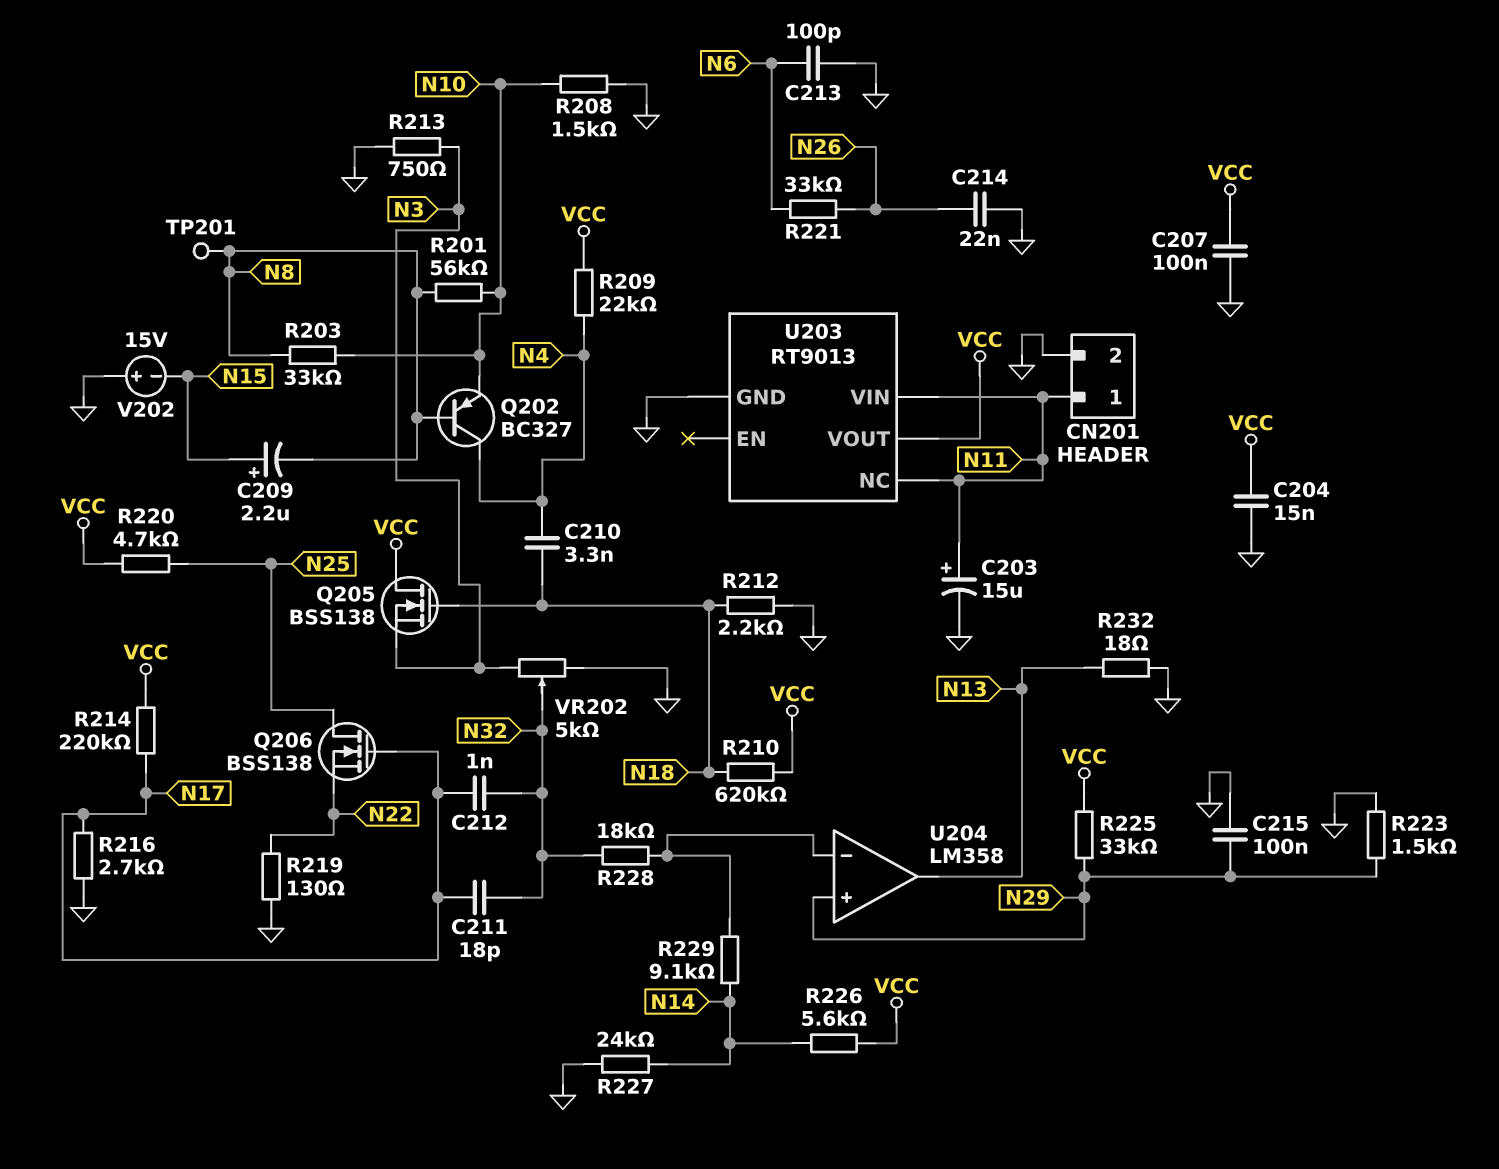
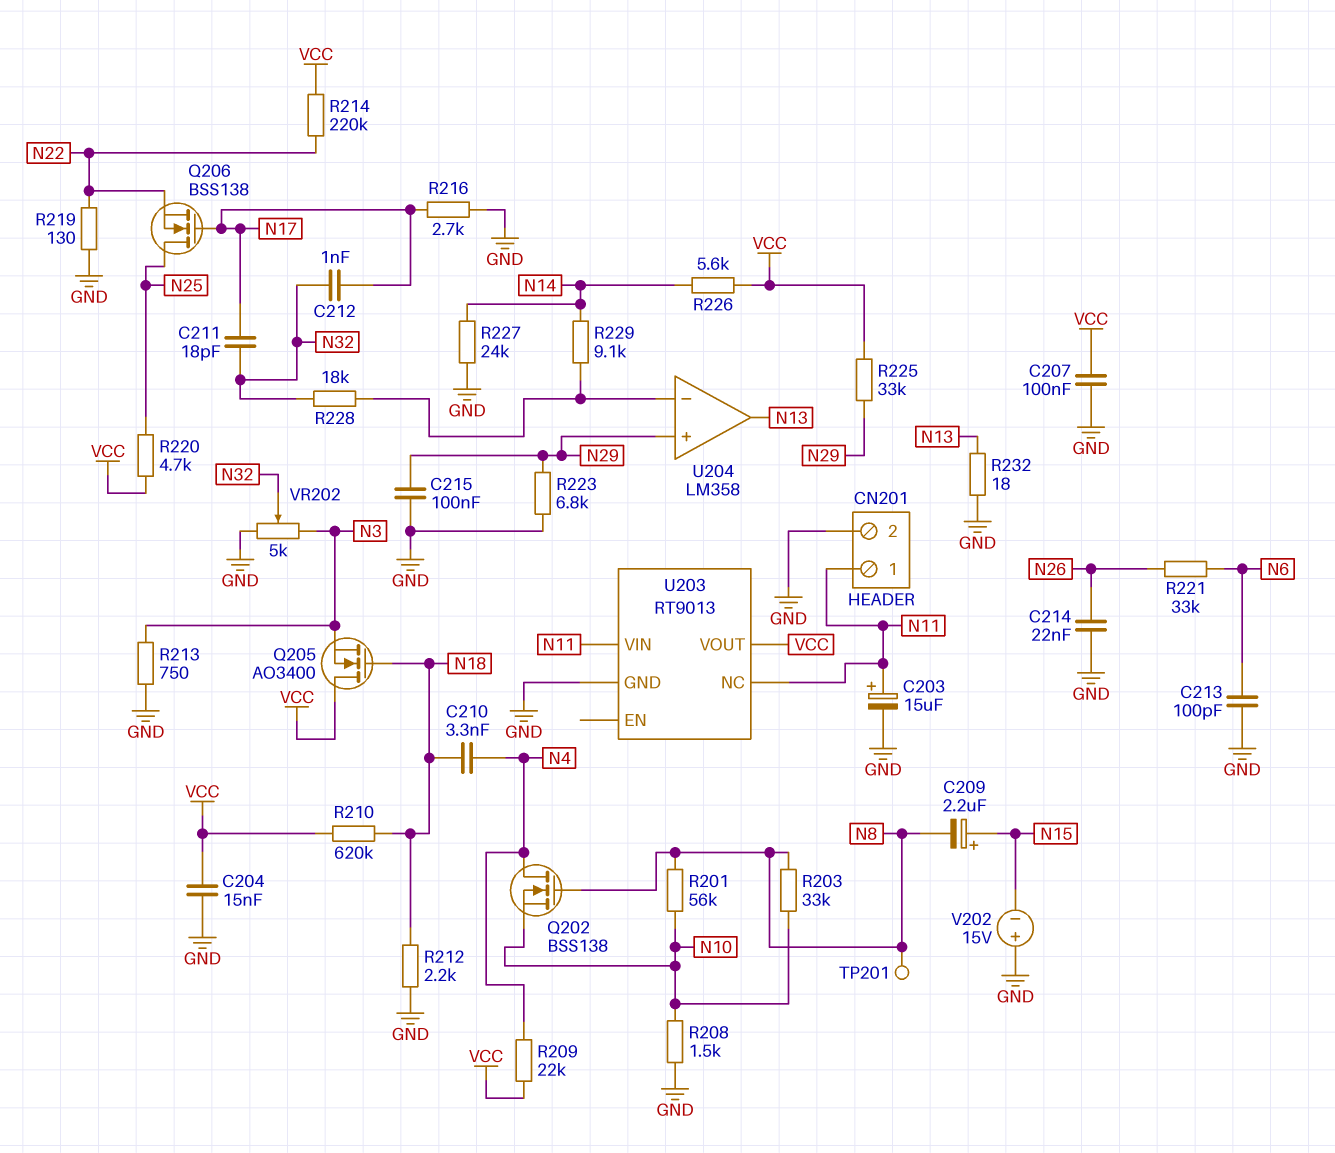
Q202: PNP BC327 (B N8, C N4, E N10) -> NMOS BSS138 (G N8, D N4, S N10)
Q205: NMOS BSS138 (G N18, D VCC, S N3) -> NMOS AO3400 (G N18, D VCC, S N3)
R214: 220k (N17, VCC) -> 220k (N22, VCC)
R223: 1.5k (GND, N29) -> 6.8k (GND, N29)

